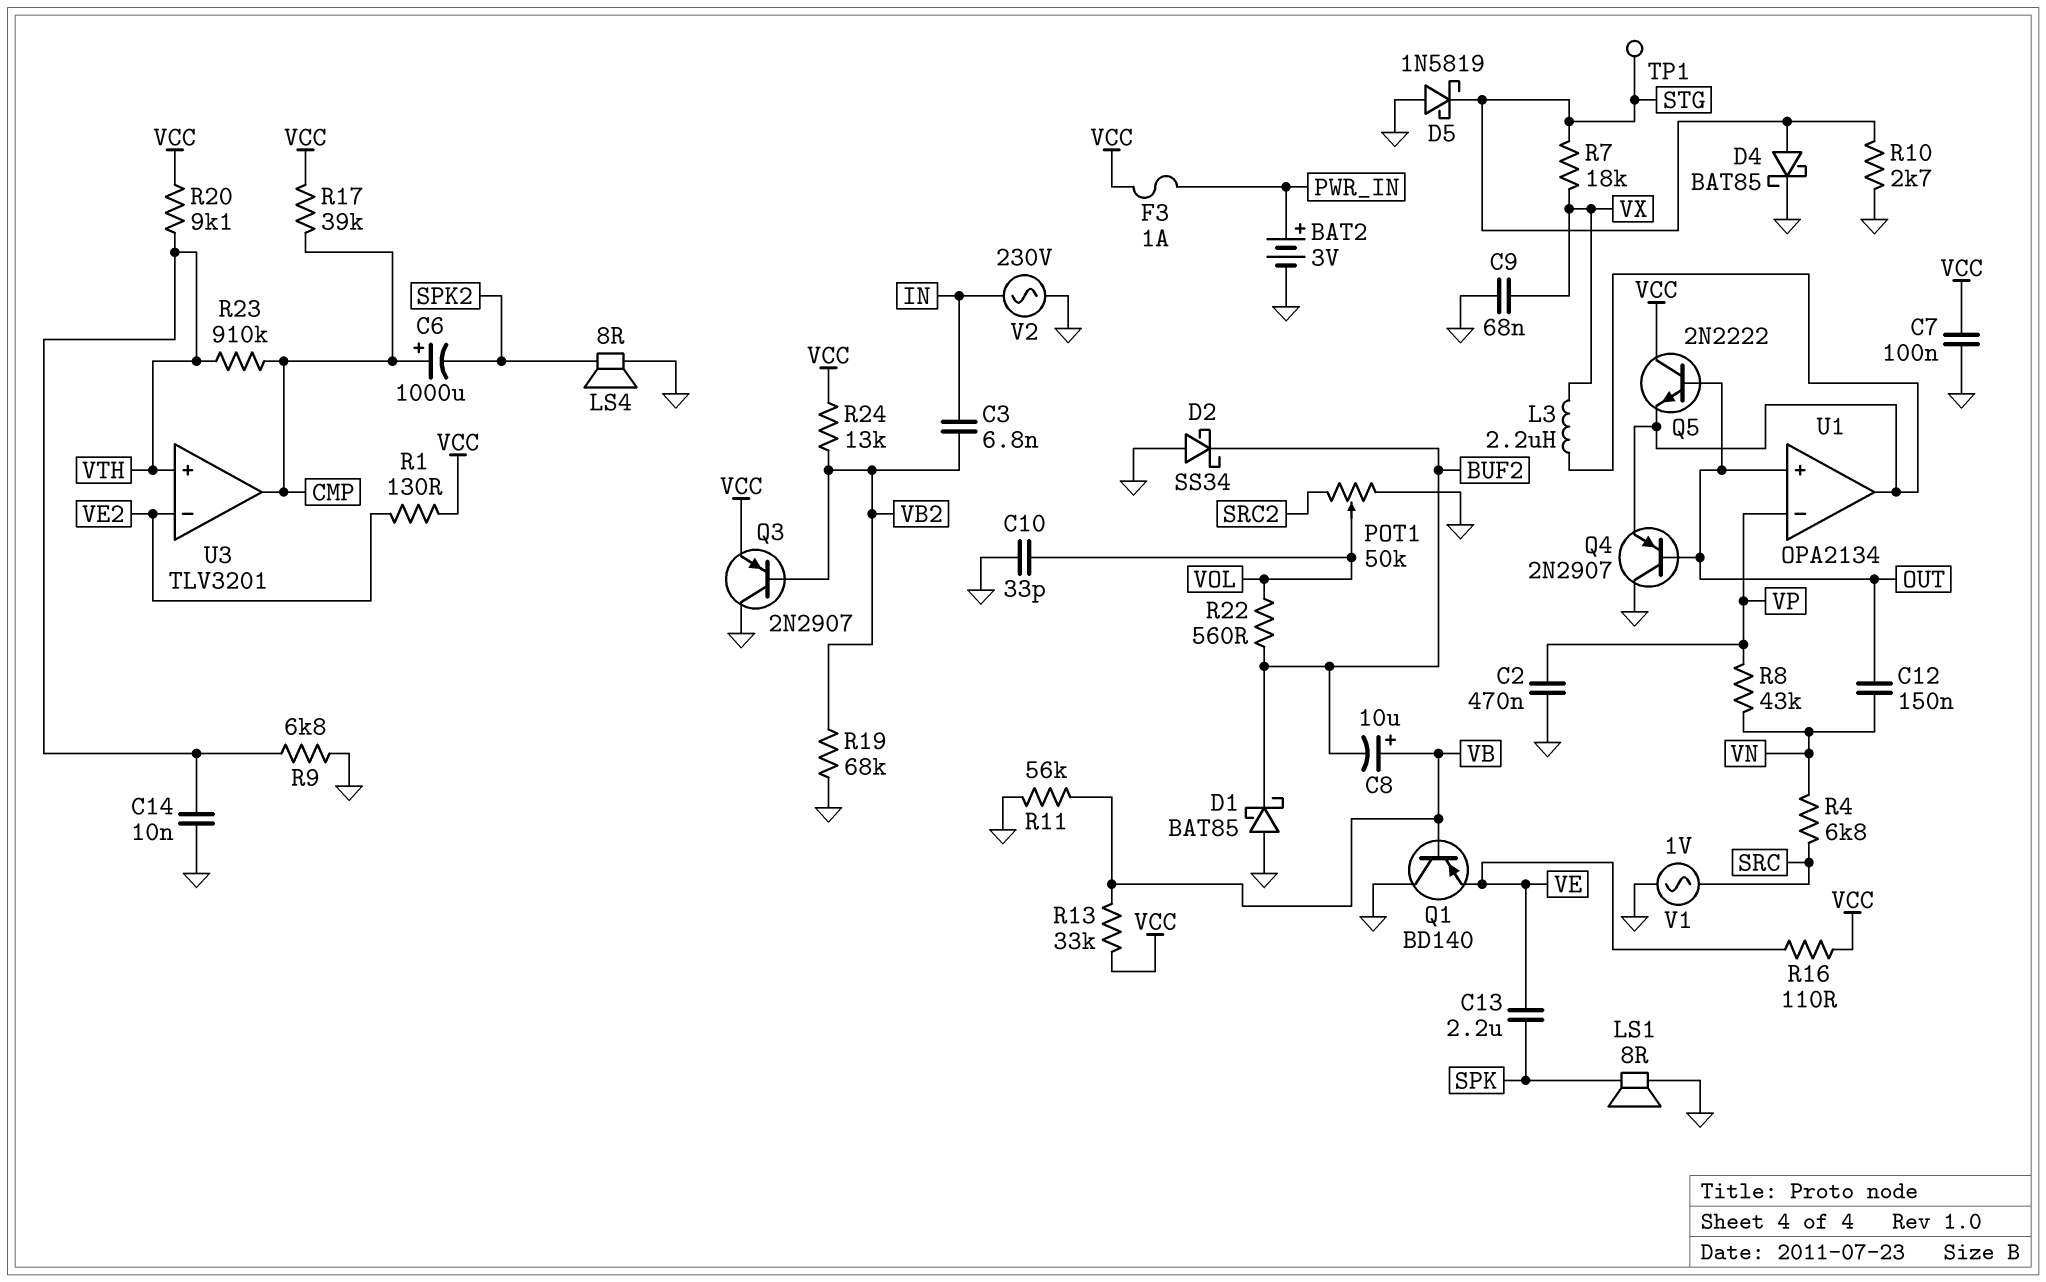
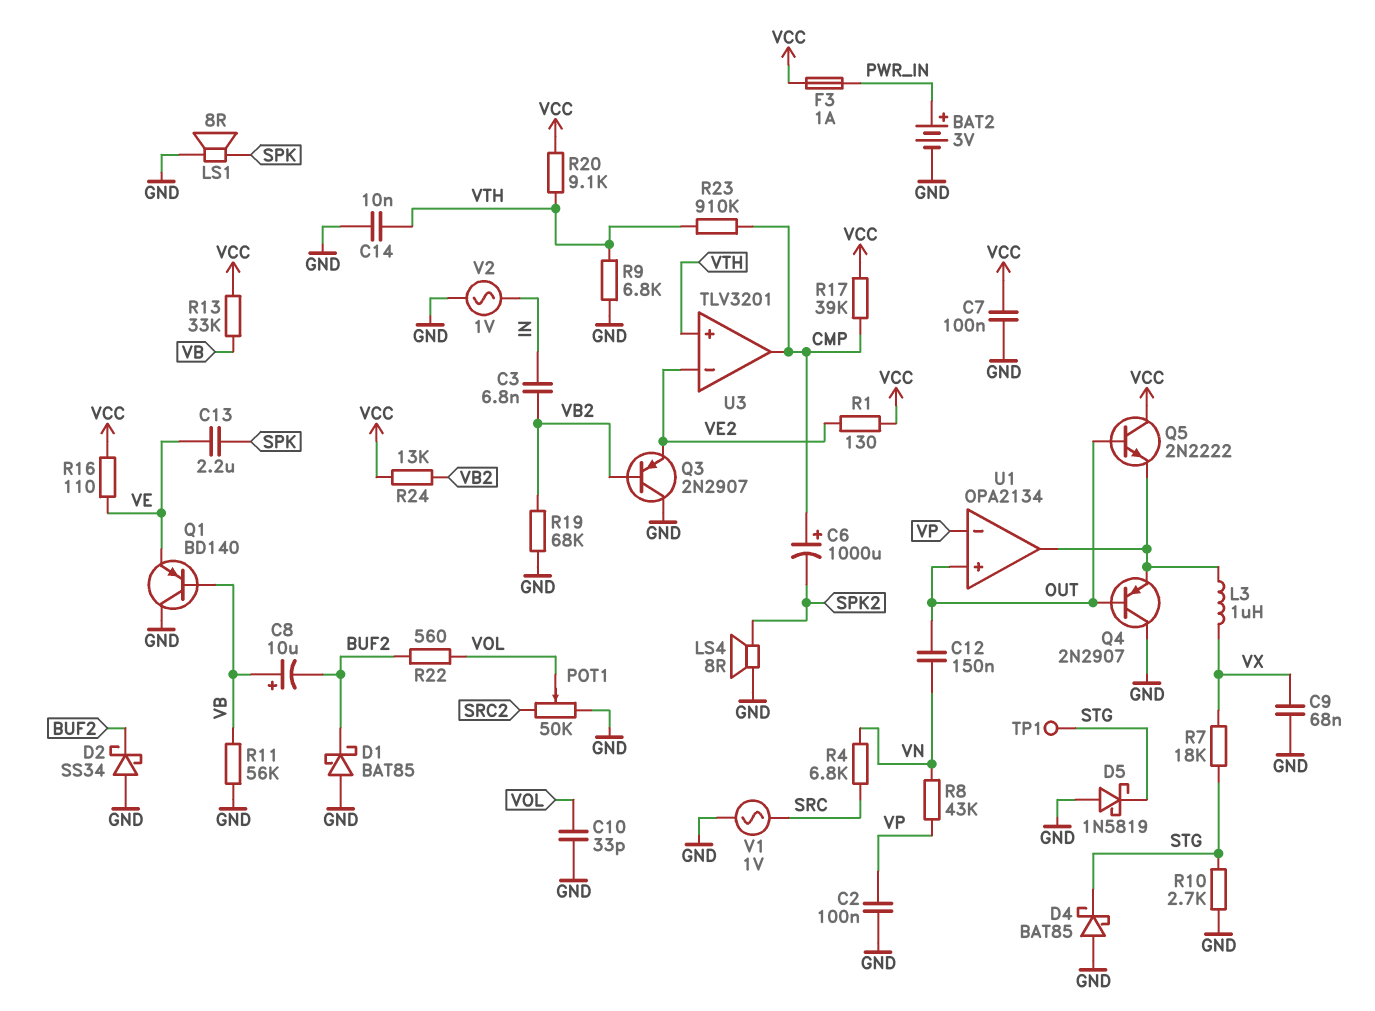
C2: 470nF (GND, VP) -> 100nF (GND, VP)
D4: schottky BAT85 (A STG, K GND) -> schottky BAT85 (A GND, K STG)
L3: 2.2uH (U1/out, VX) -> 1uH (U1/out, VX)
Q3: PNP 2N2907 (B VB2, C GND, E VCC) -> PNP 2N2907 (B VB2, C GND, E VE2)
V2: AC 230V (GND, IN) -> AC 1V (GND, IN)

